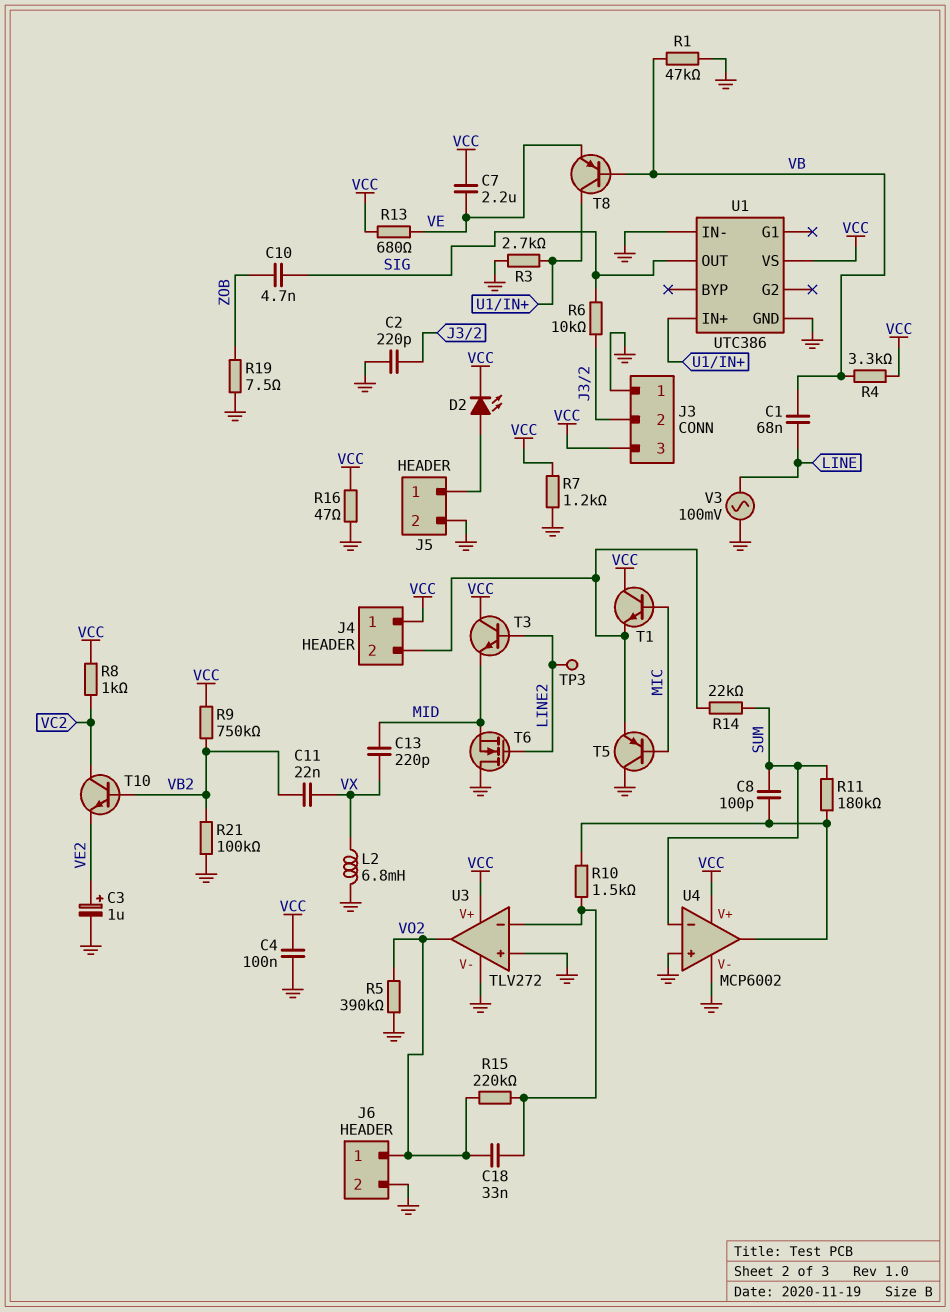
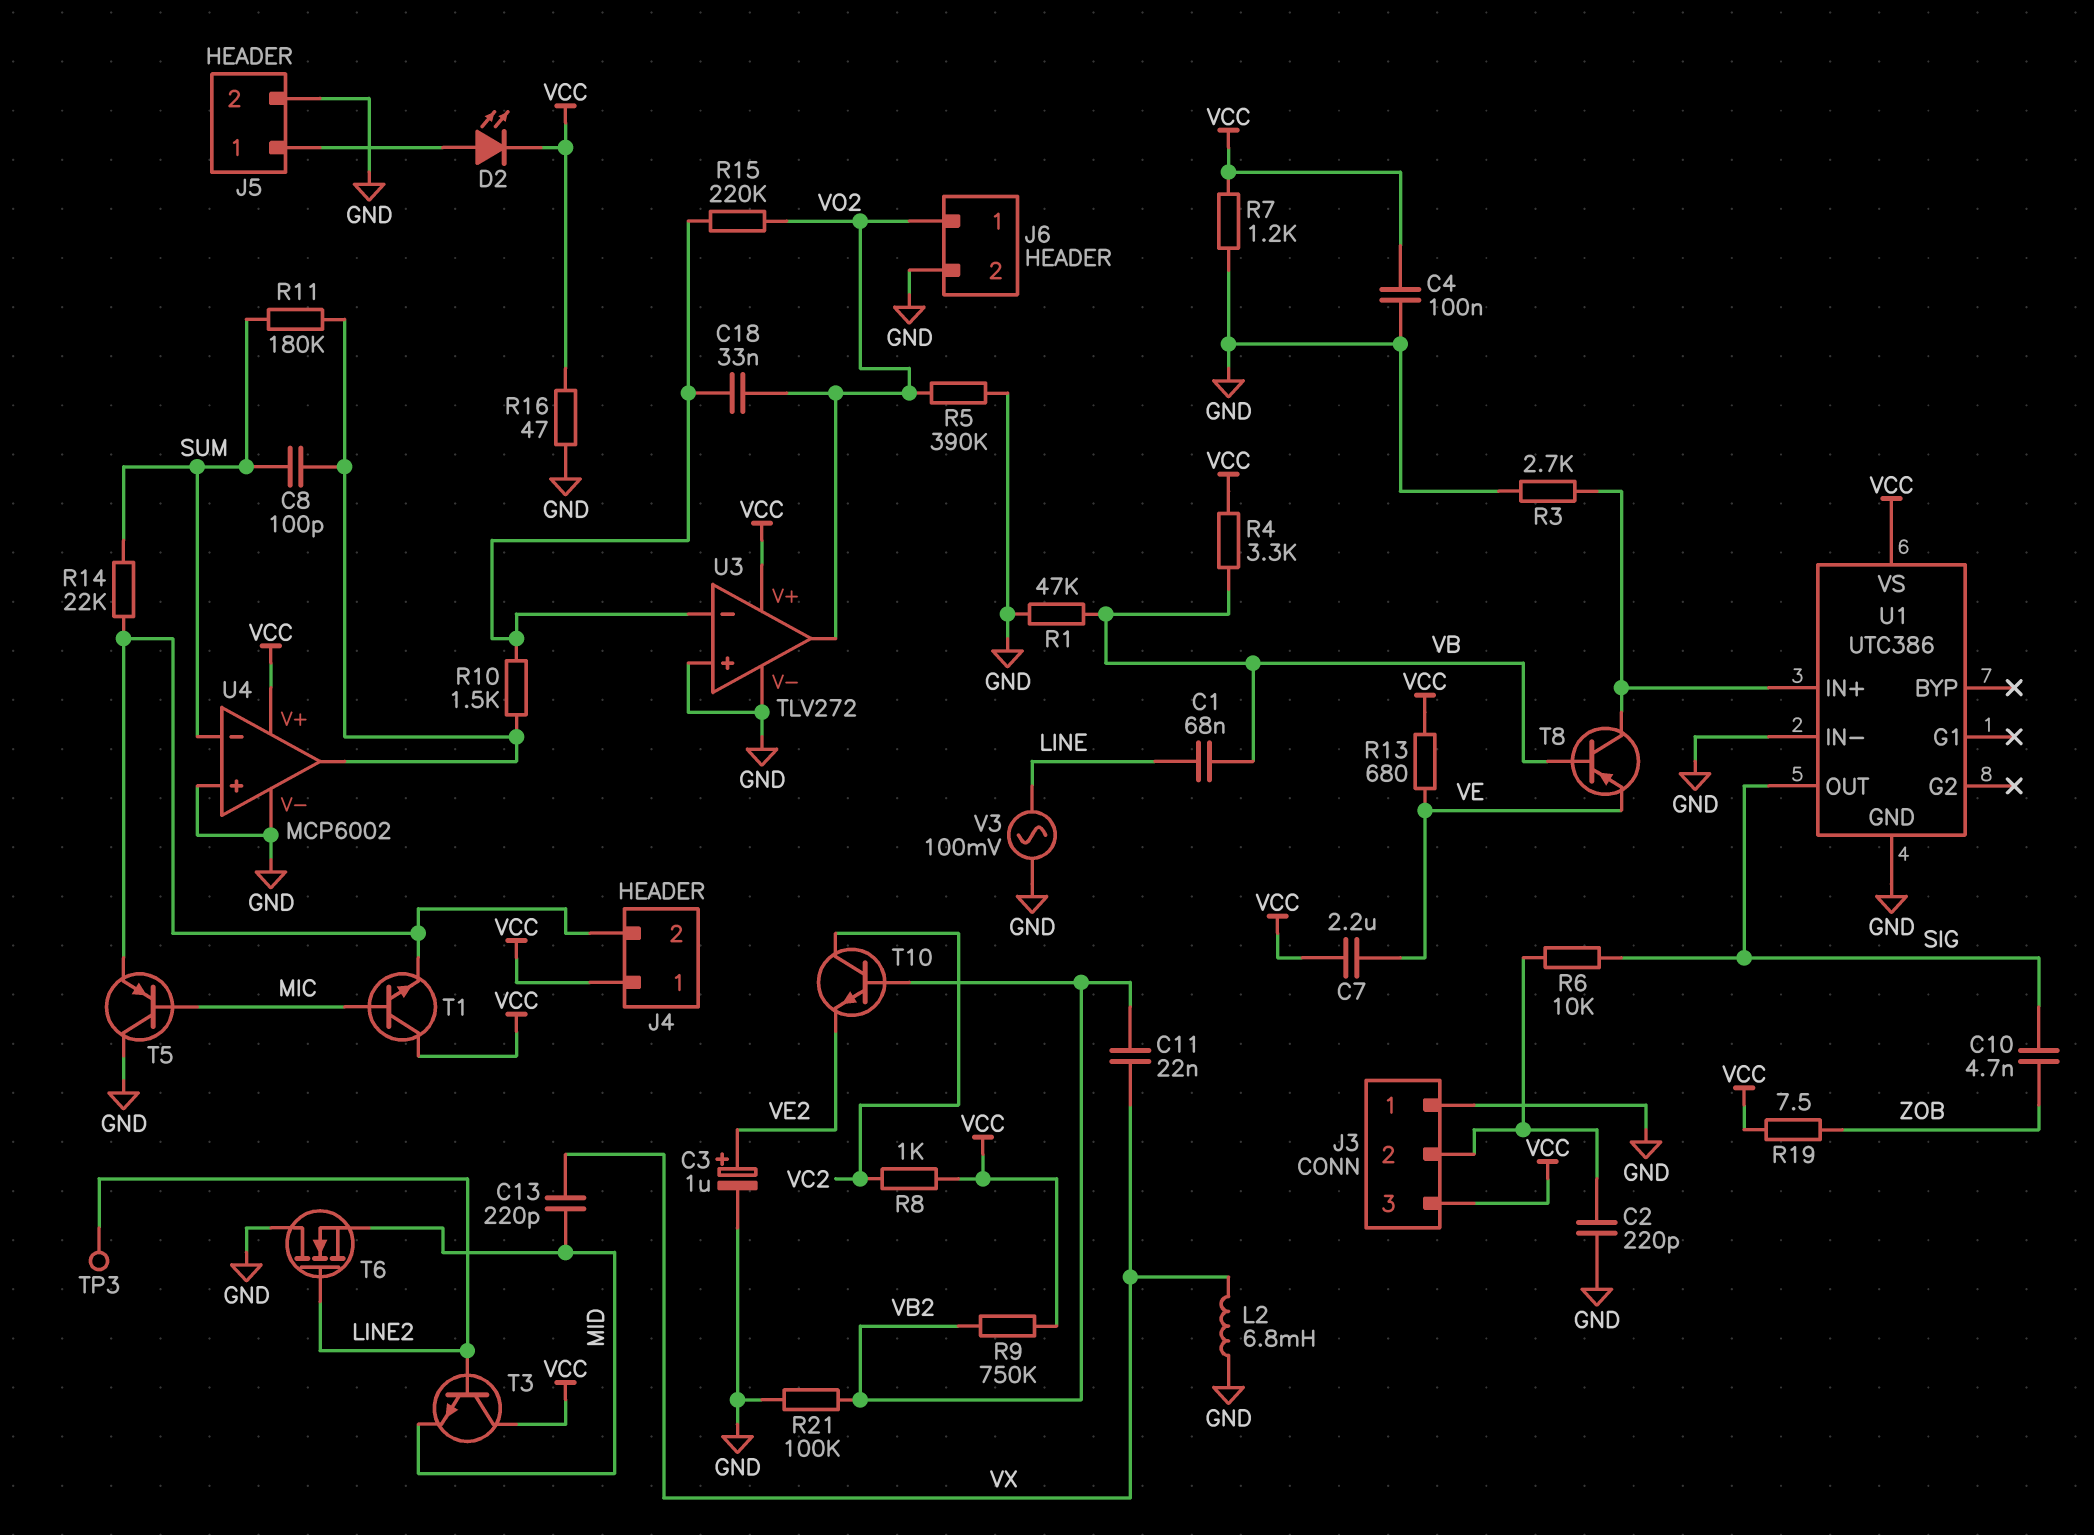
R19: 7.5 (GND, ZOB) -> 7.5 (VCC, ZOB)

